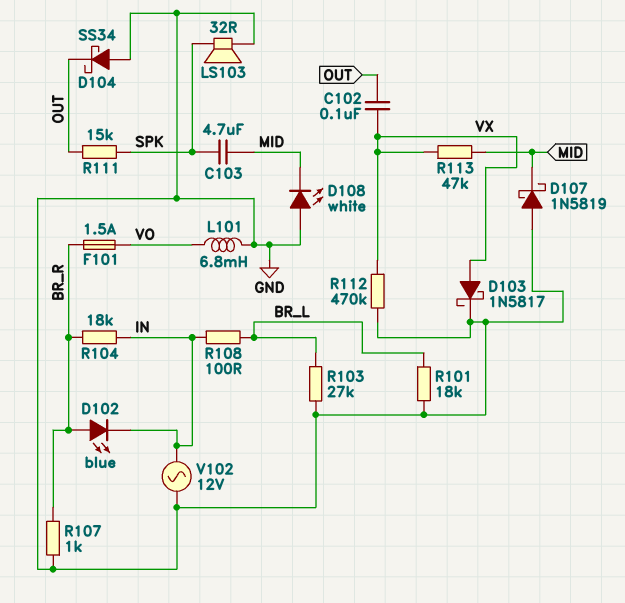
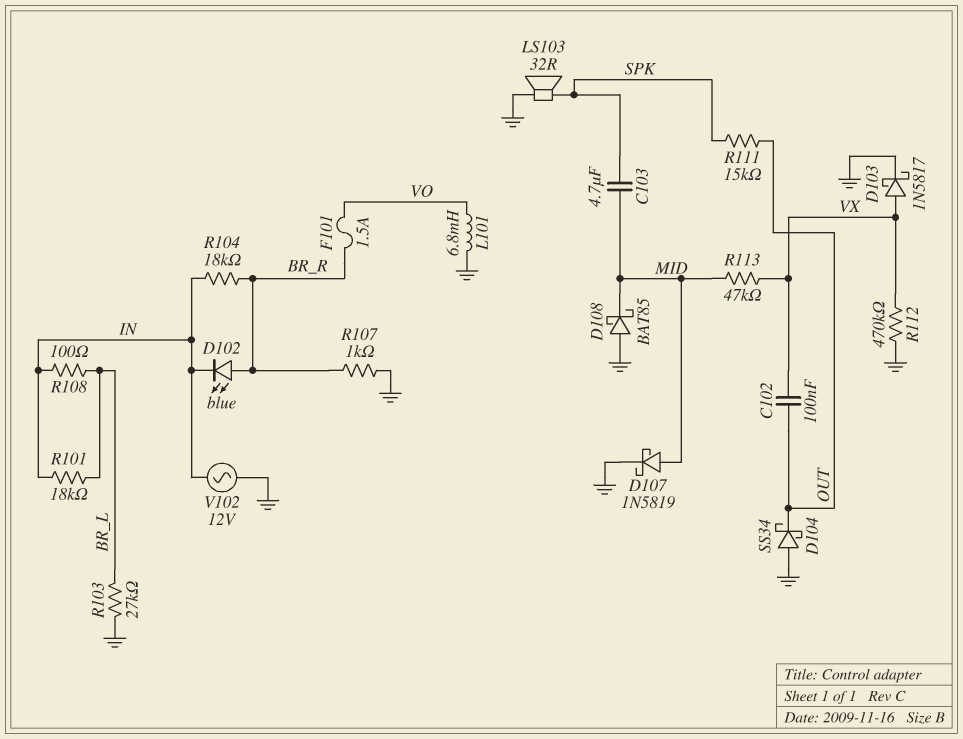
D107: schottky 1N5819 (A GND, K MID) -> schottky 1N5819 (A MID, K GND)
D108: LED white (A GND, K MID) -> schottky BAT85 (A GND, K MID)
R101: 18k (BR_L, GND) -> 18k (BR_L, IN)

